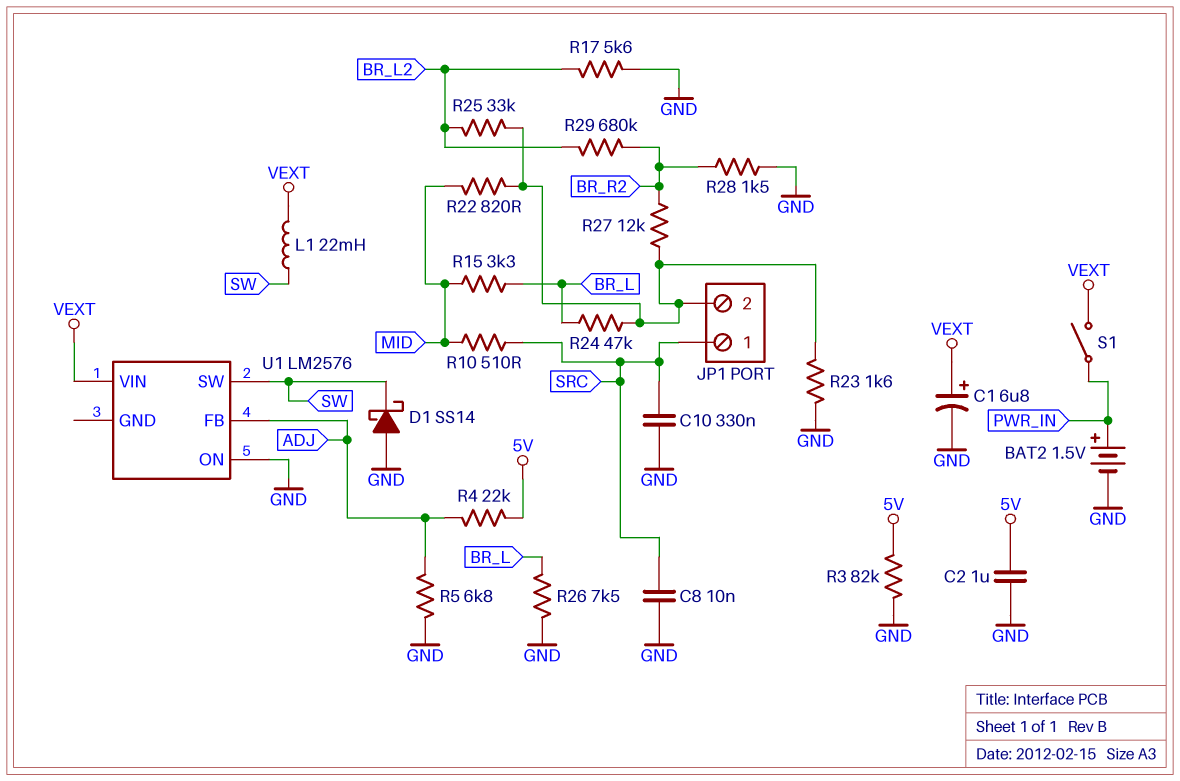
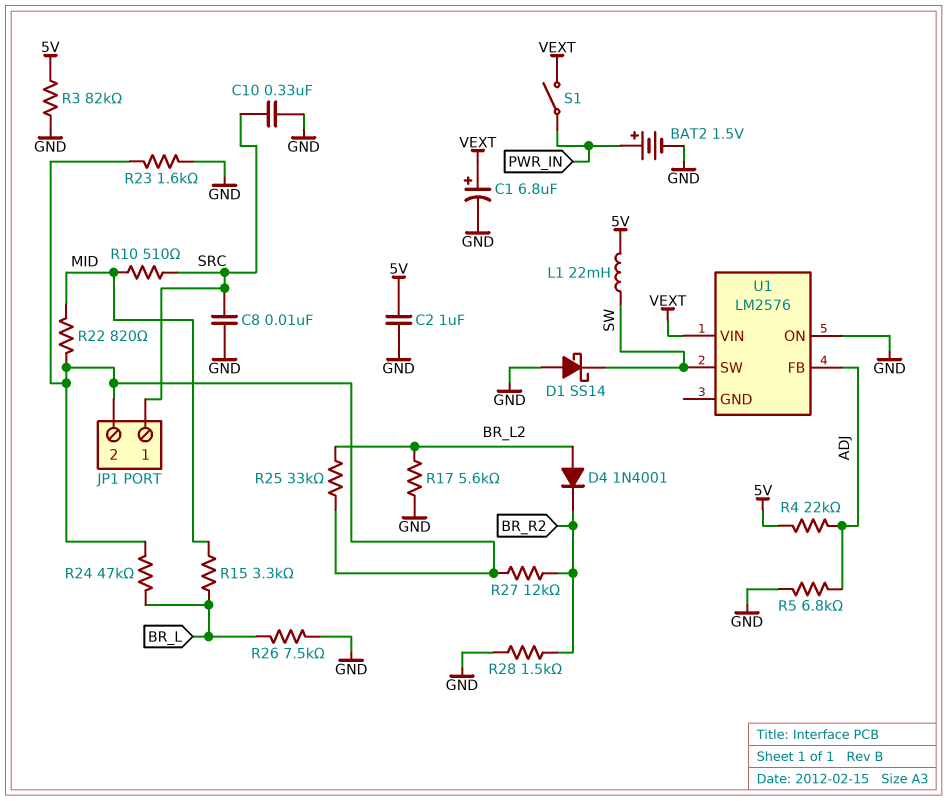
D4: none -> diode 1N4001 (A BR_L2, K BR_R2)
L1: 22mH (SW, VEXT) -> 22mH (5V, SW)
R29: 680k (BR_L2, BR_R2) -> none

